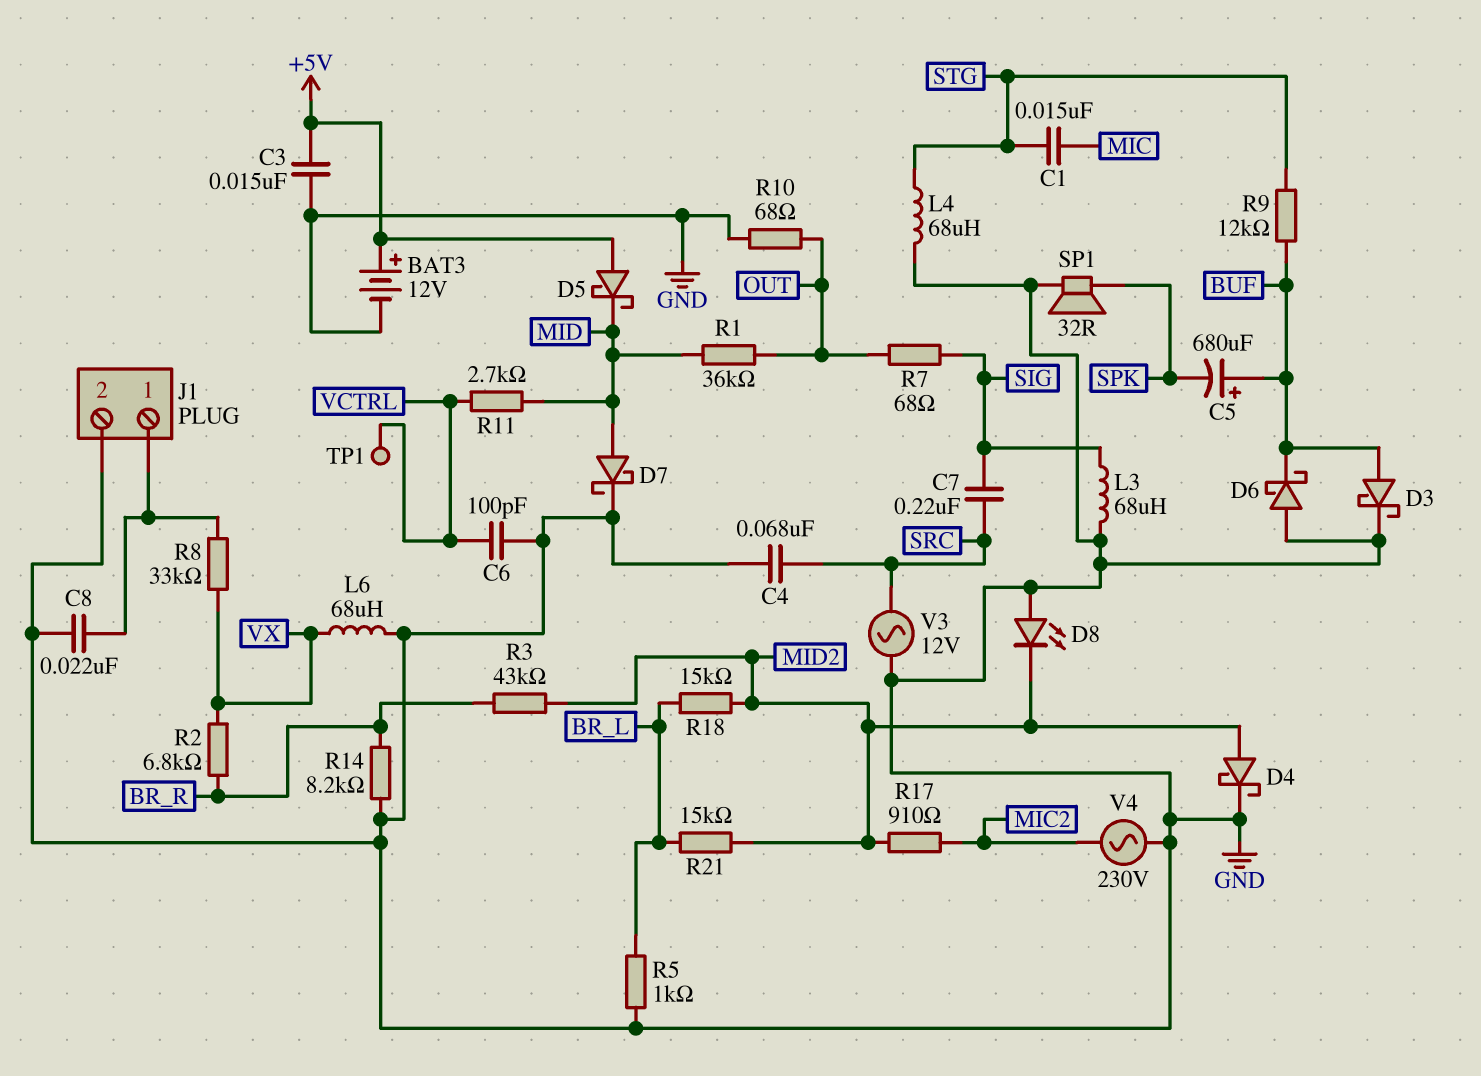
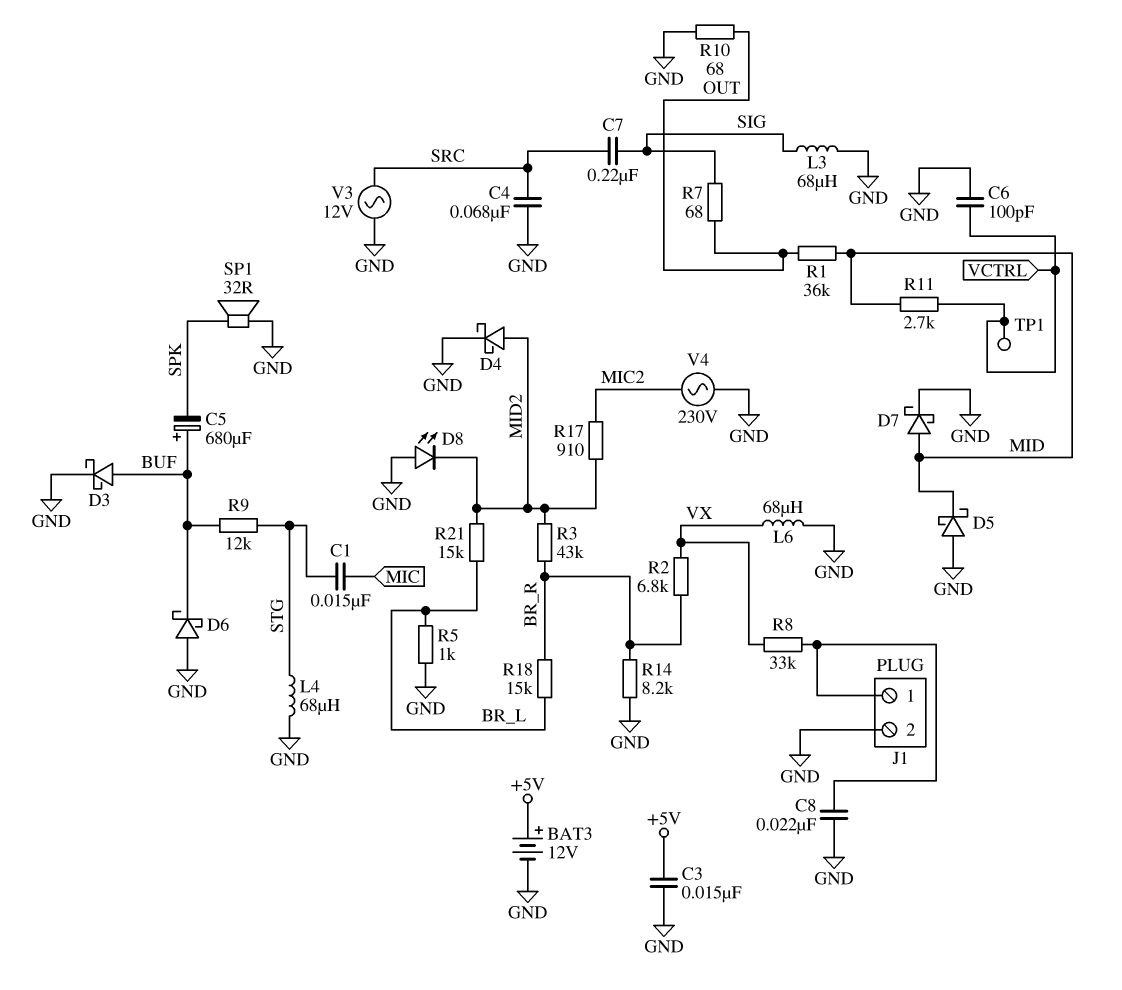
D5: schottky (A +5V, K MID) -> schottky (A GND, K MID)
R18: 15k (BR_L, MID2) -> 15k (BR_L, BR_R)

